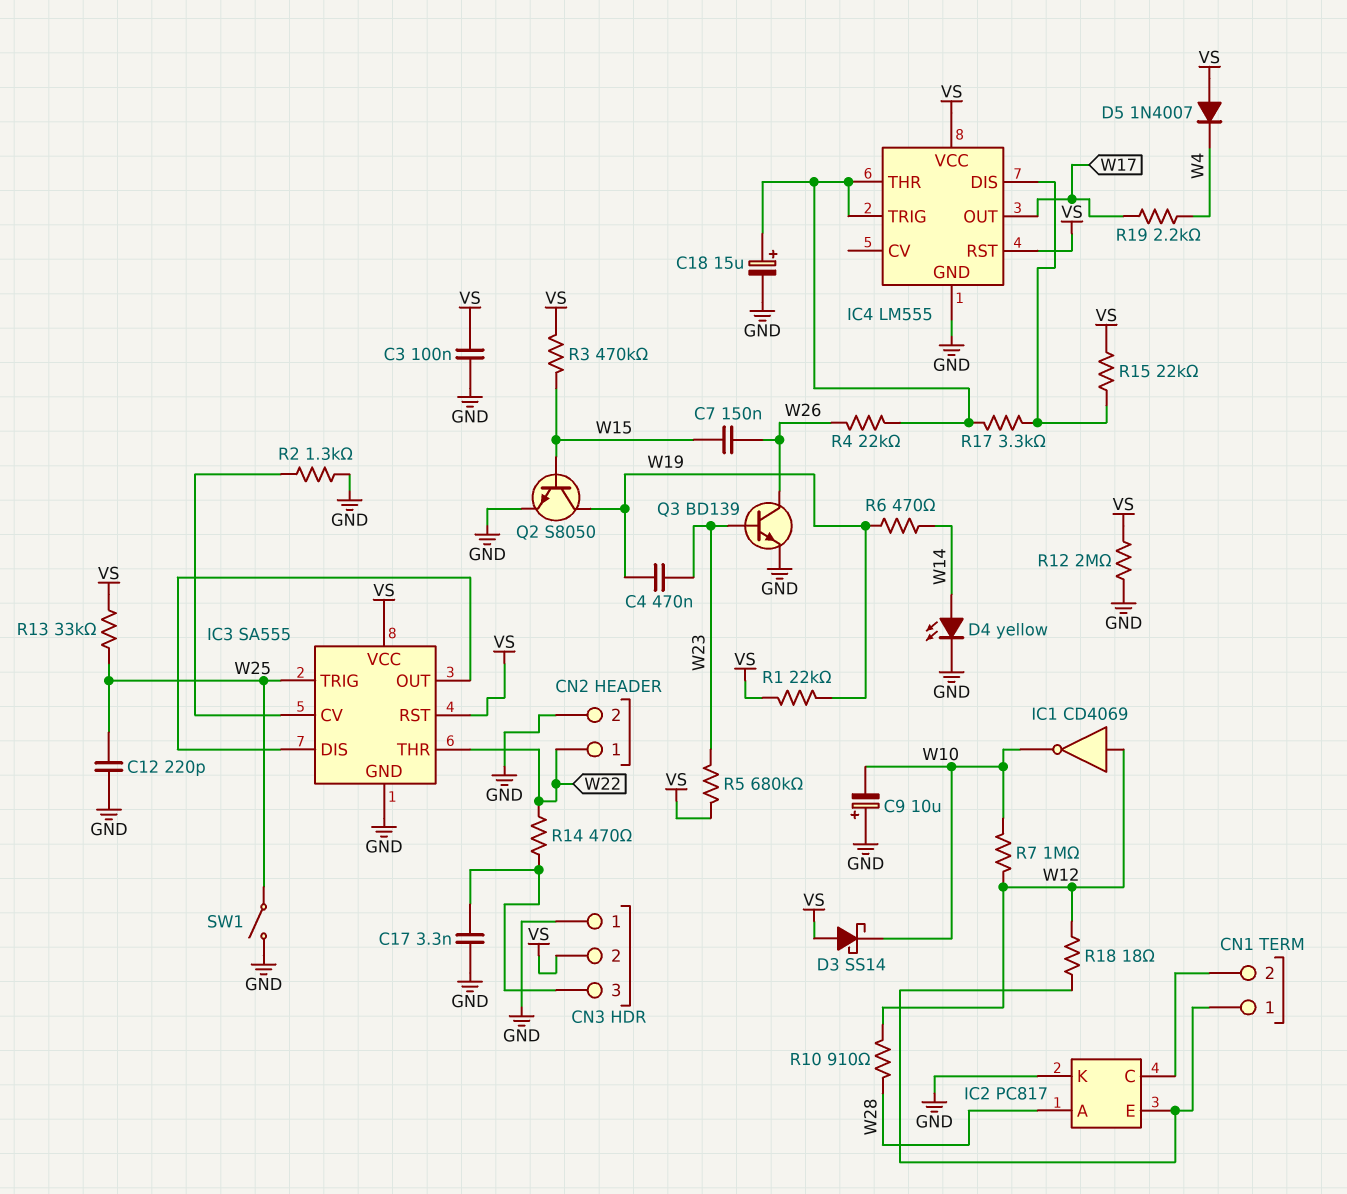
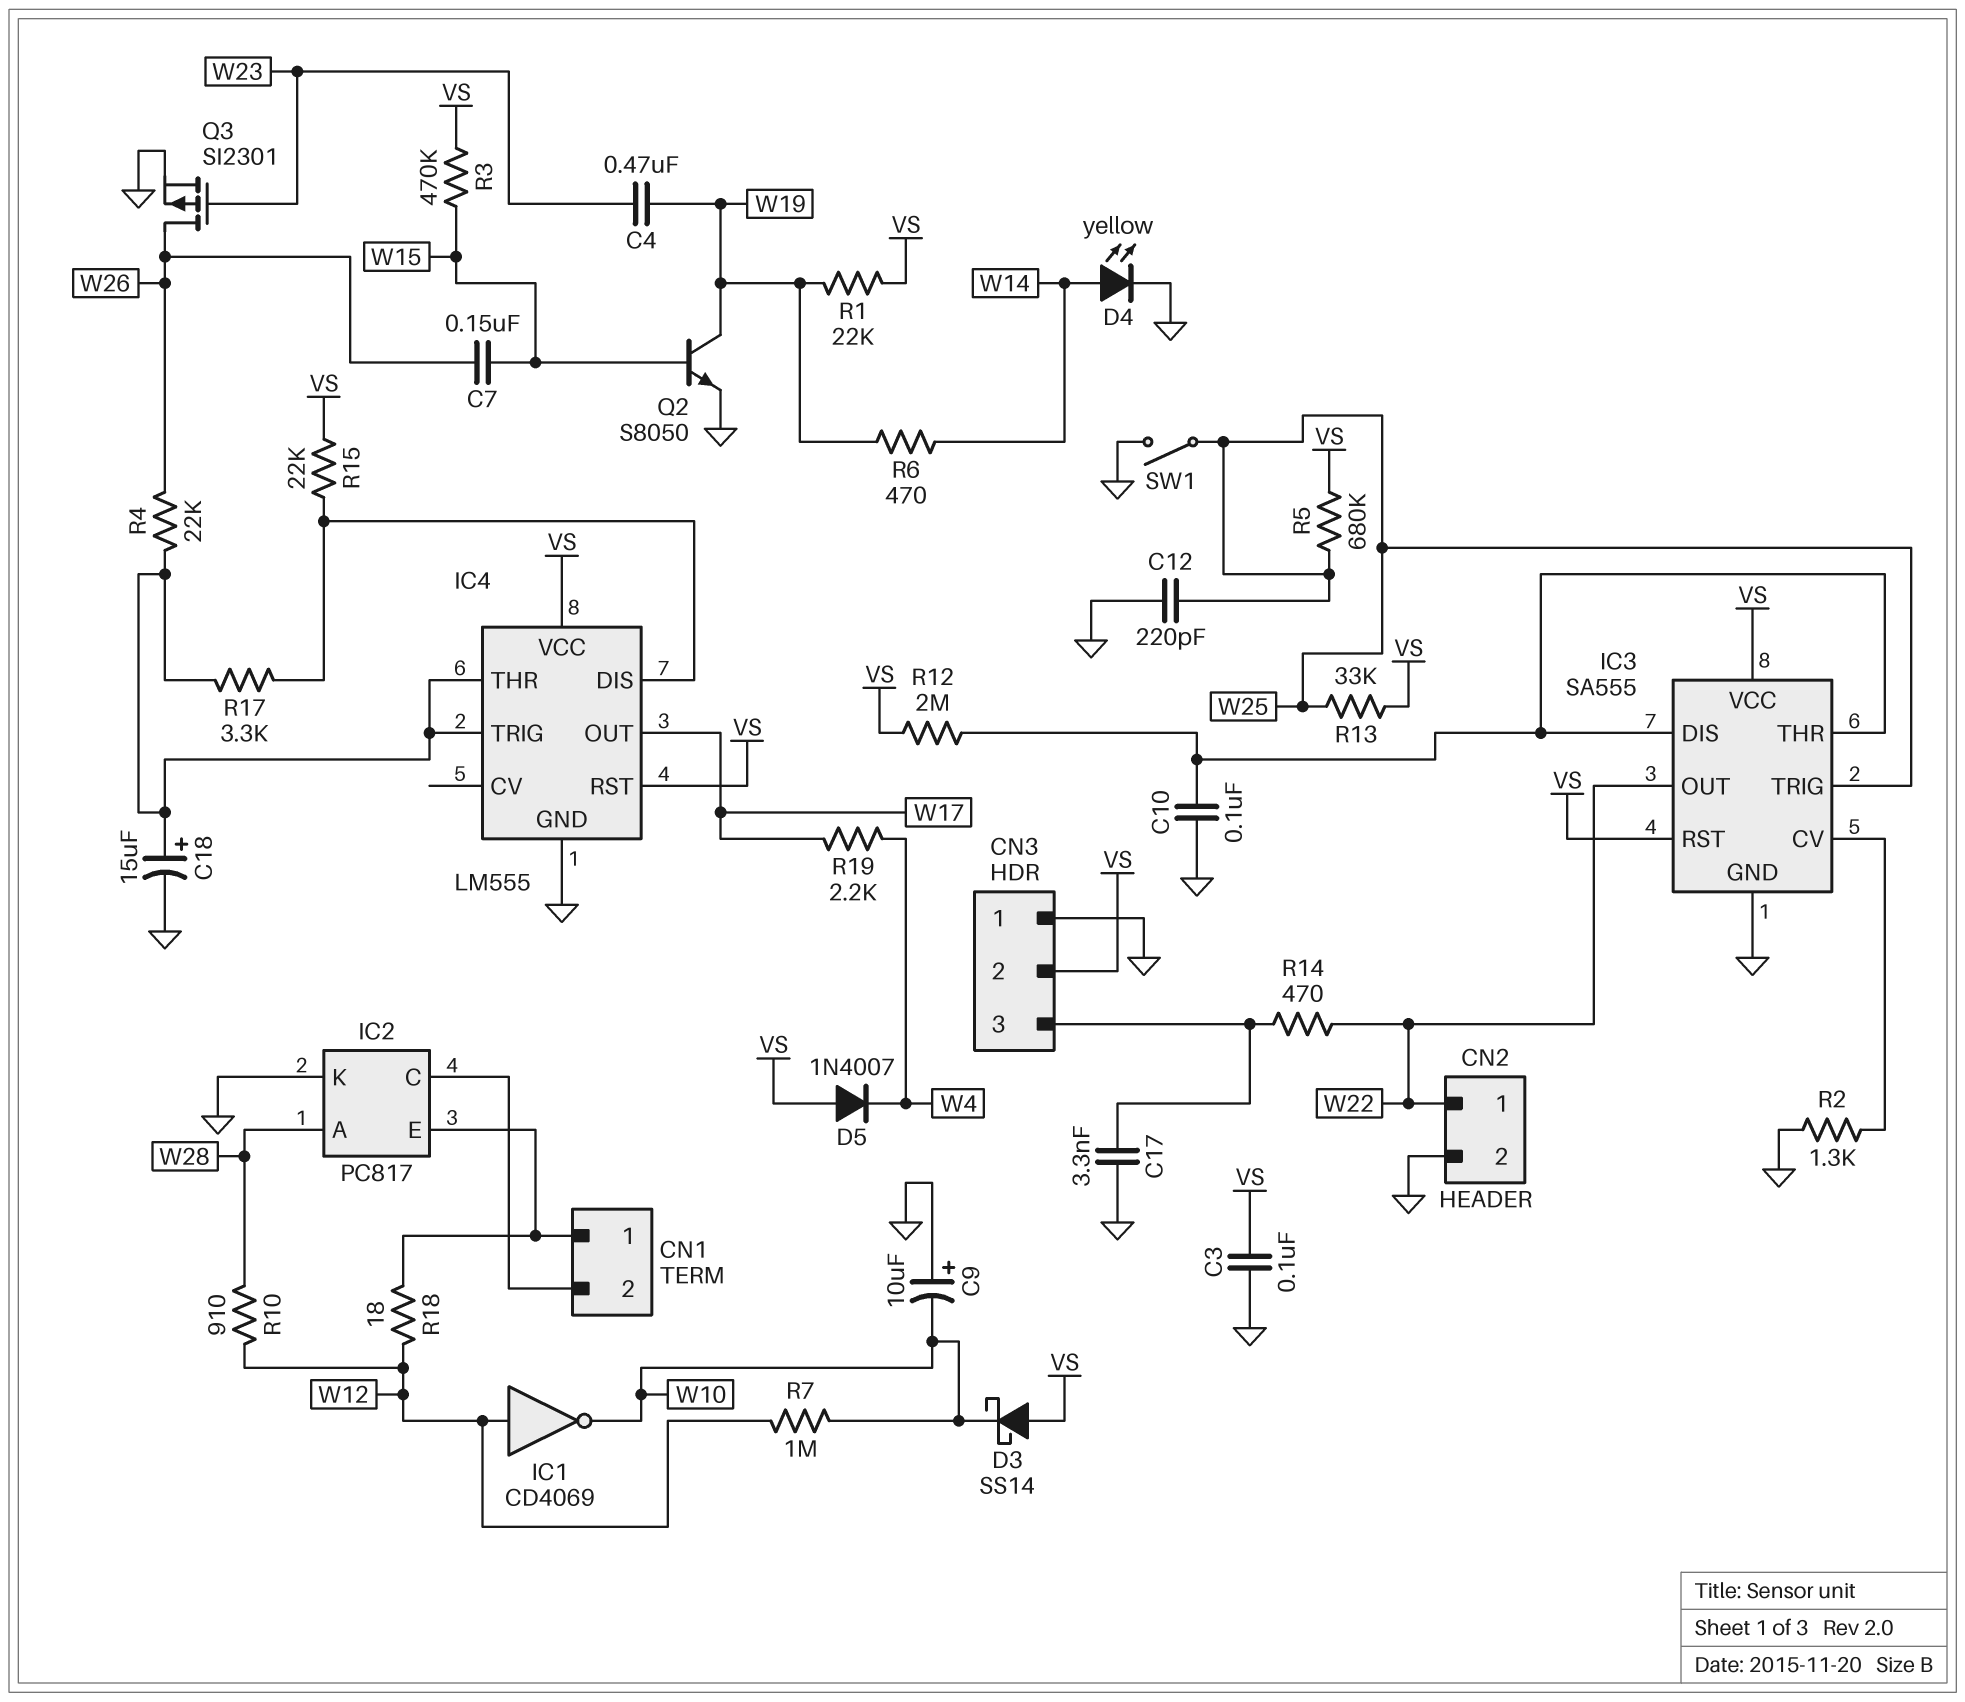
C10: none -> 100nF (GND, IC3/DIS)
IC3 pin OUT: IC3/DIS -> W22
IC3 pin THR: W22 -> IC3/DIS
Q3: NPN BD139 (B W23, C W26, E GND) -> PMOS SI2301 (G W23, D W26, S GND)
R5: 680k (VS, W23) -> 680k (VS, W25)
R12: 2M (GND, VS) -> 2M (IC3/DIS, VS)

